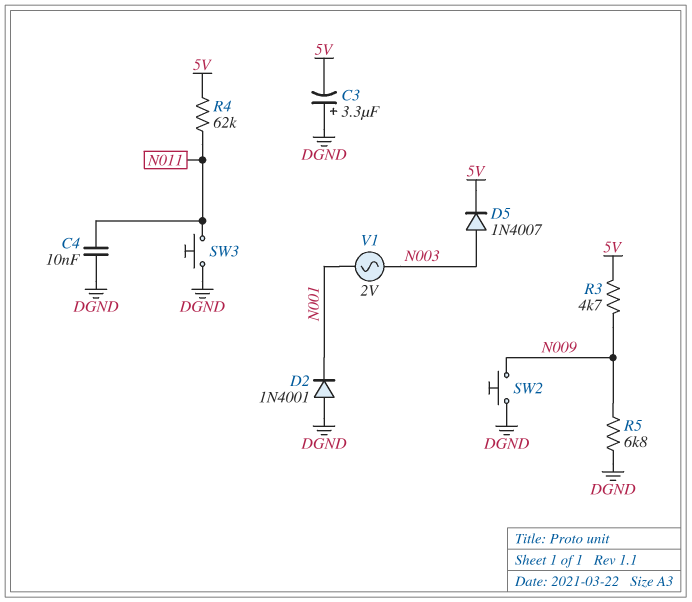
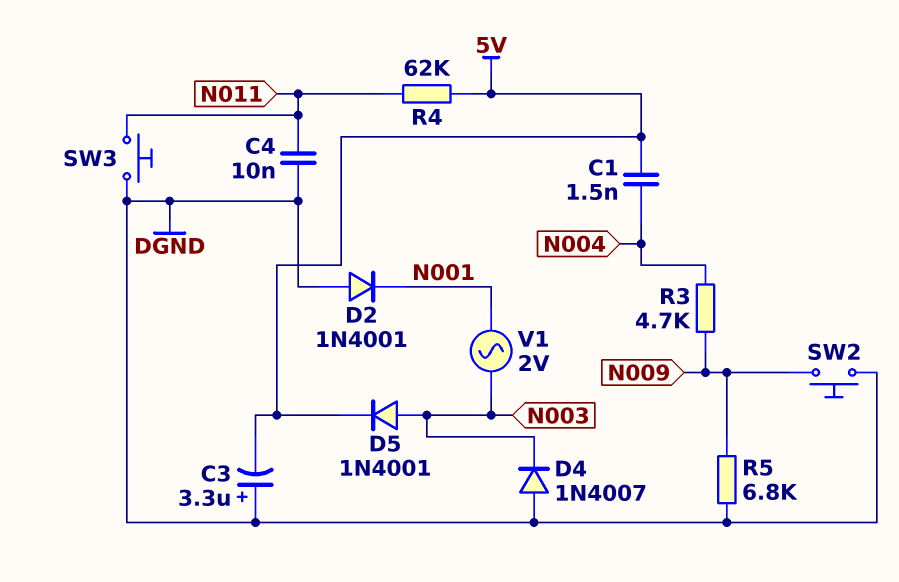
C1: none -> 1.5nF (5V, N004)
D4: none -> diode 1N4007 (A DGND, K N003)
D5: diode 1N4007 (A N003, K 5V) -> diode 1N4001 (A N003, K 5V)
R3: 4.7k (5V, N009) -> 4.7k (N004, N009)

